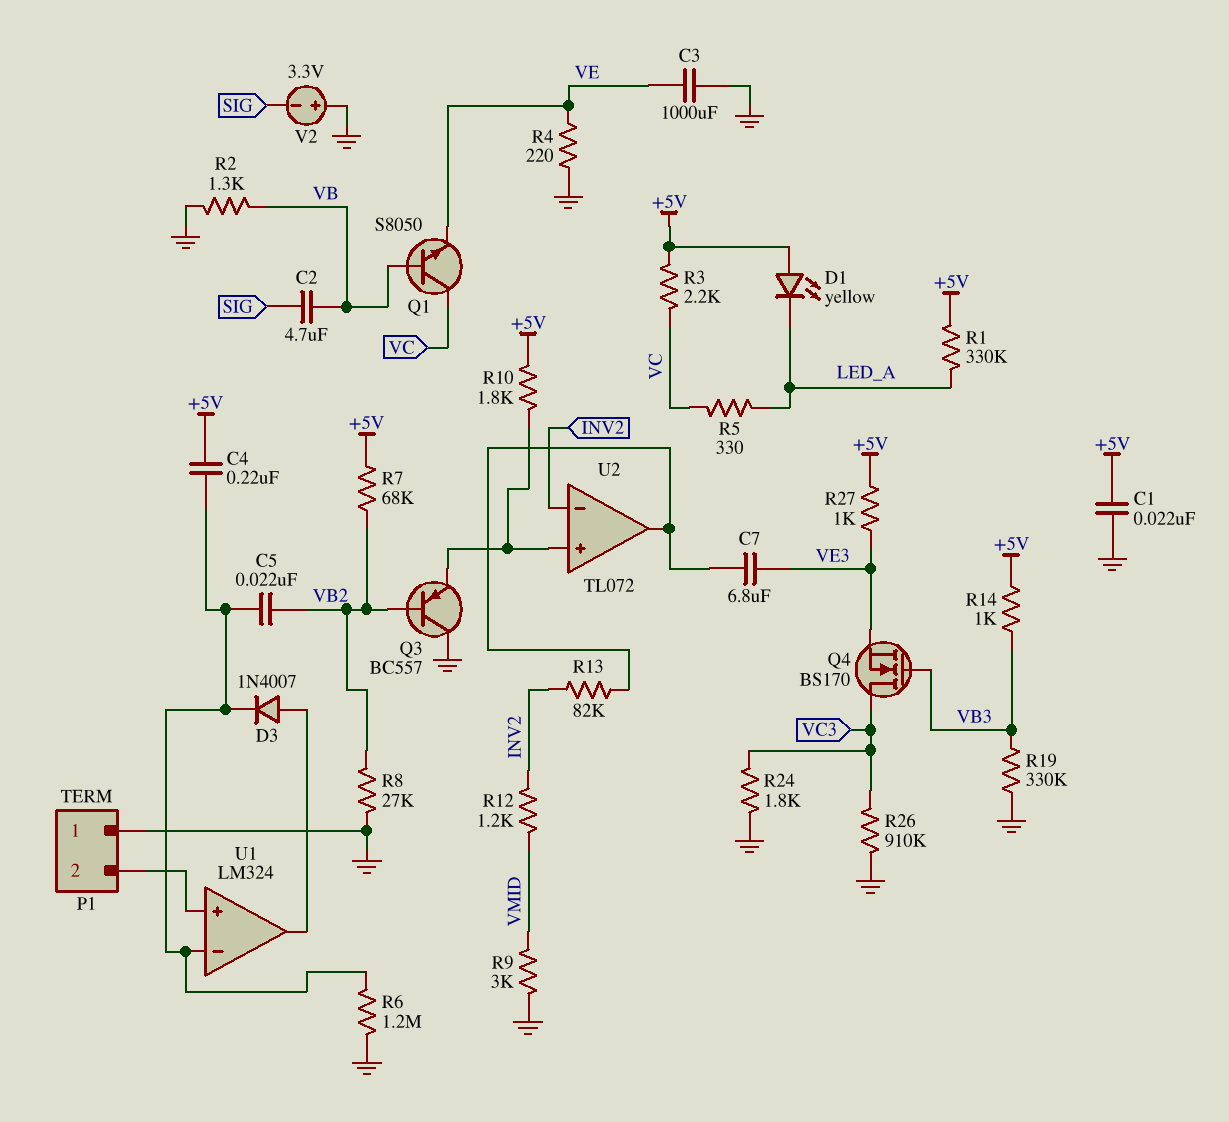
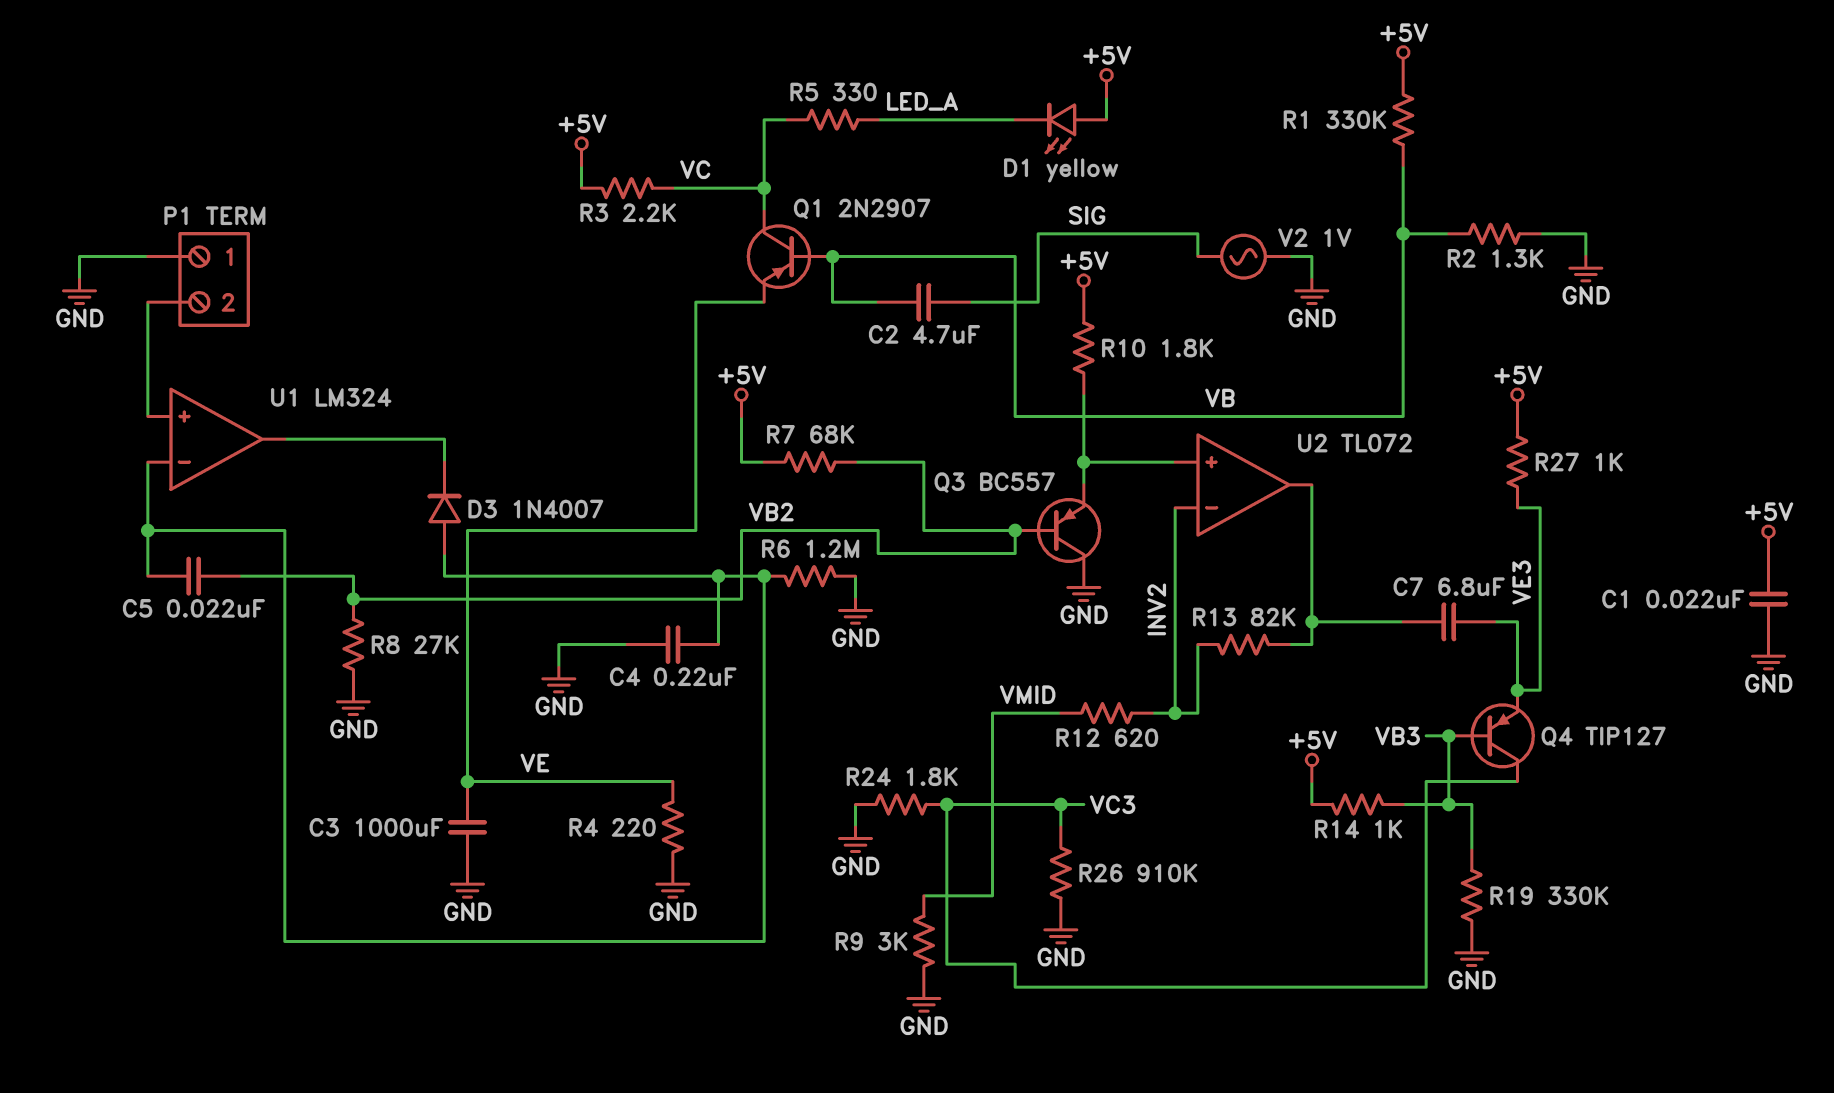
C4: 220nF (+5V, U1/in-) -> 220nF (GND, U1/in-)
D3: diode 1N4007 (A U1/out, K U1/in-) -> diode 1N4007 (A U1/in-, K U1/out)
Q1: NPN S8050 (B VB, C VC, E VE) -> PNP 2N2907 (B VB, C VC, E VE)
Q4: NMOS BS170 (G VB3, D VC3, S VE3) -> PNP TIP127 (B VB3, C VC3, E VE3)
R1: 330k (+5V, LED_A) -> 330k (+5V, VB)
R12: 1.2k (INV2, VMID) -> 620 (INV2, VMID)
V2: 3.3V (plus GND, minus SIG) -> AC 1V (GND, SIG)

